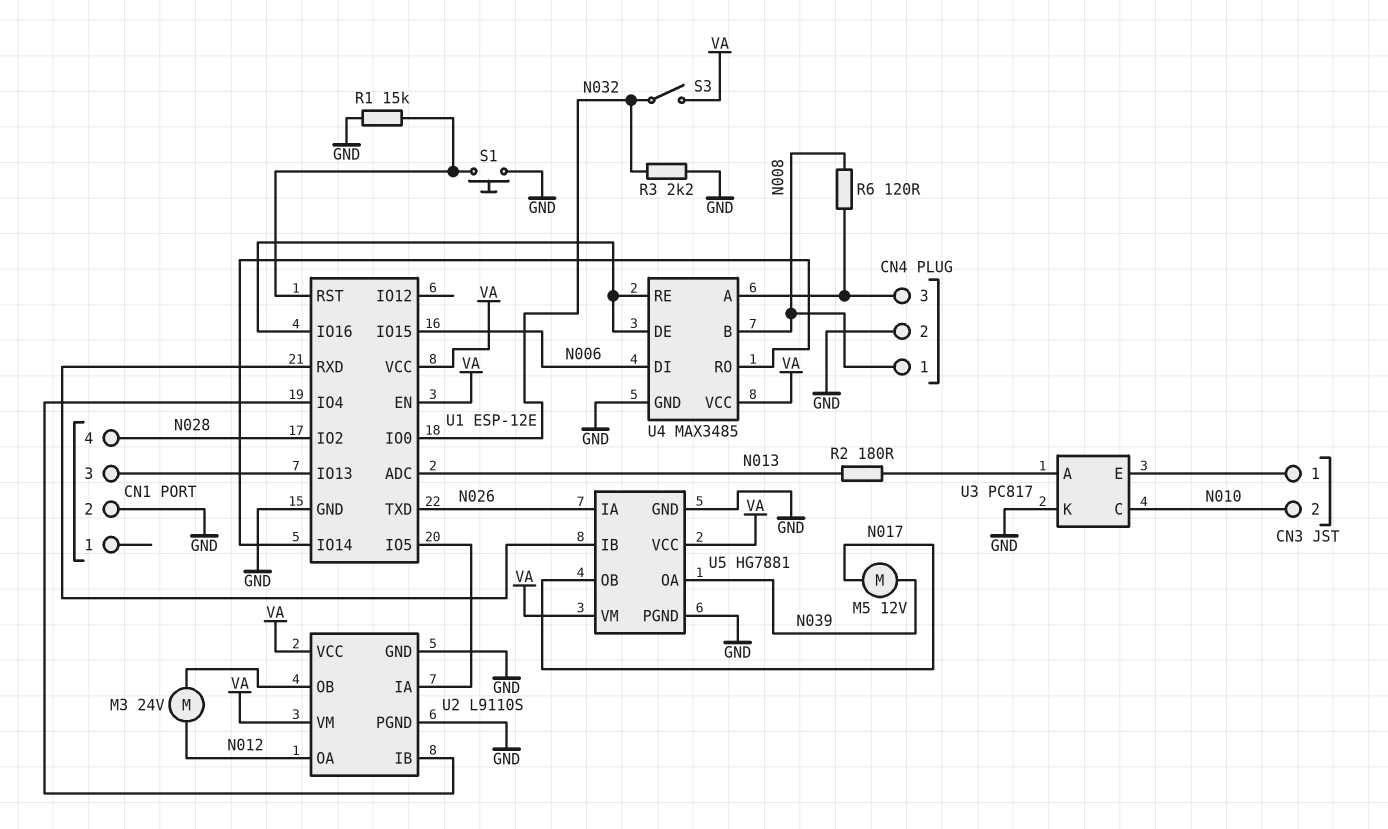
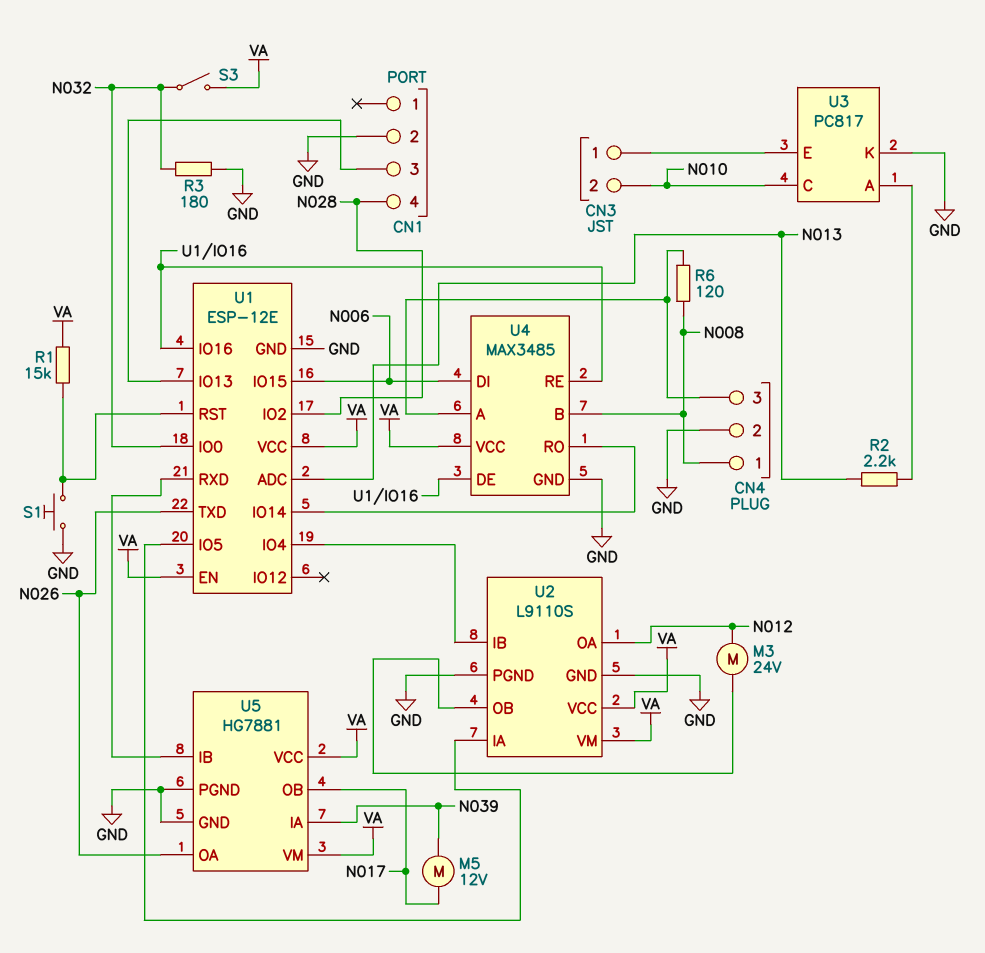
R1: 15k (GND, U1/RST) -> 15k (U1/RST, VA)
R2: 180 (N013, U3/A) -> 2.2k (N013, U3/A)
R3: 2.2k (GND, N032) -> 180 (GND, N032)
U5 pin IA: N026 -> N039
U5 pin OA: N039 -> N026

